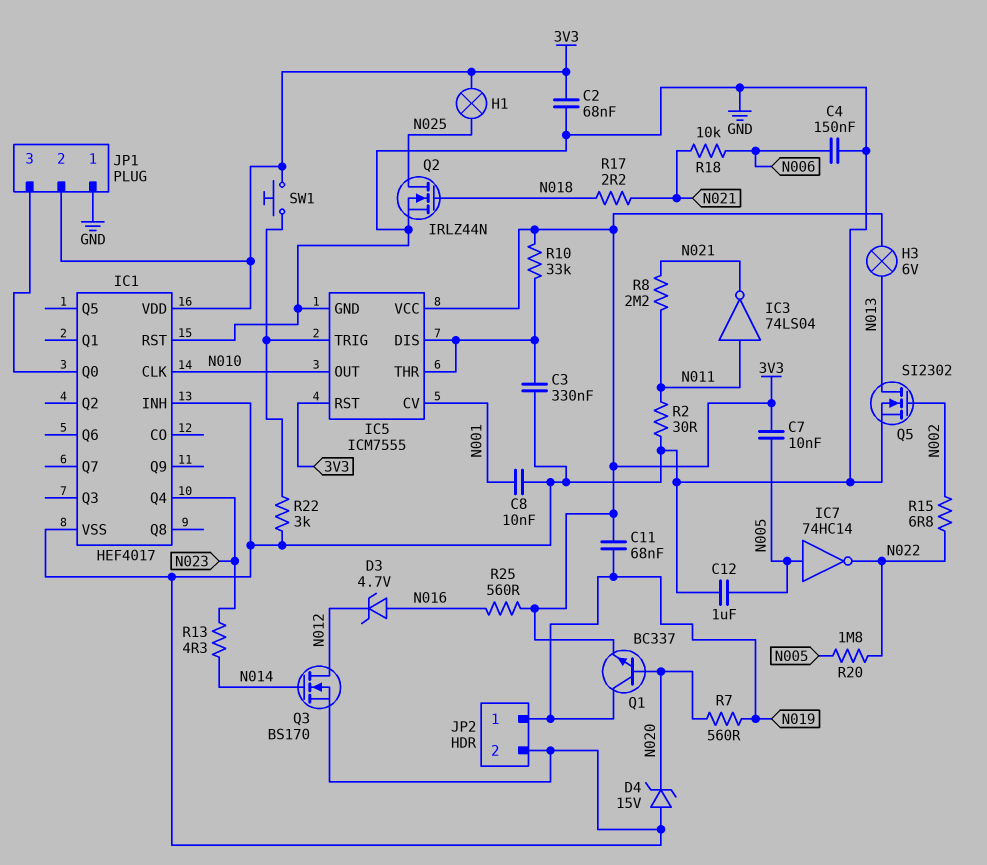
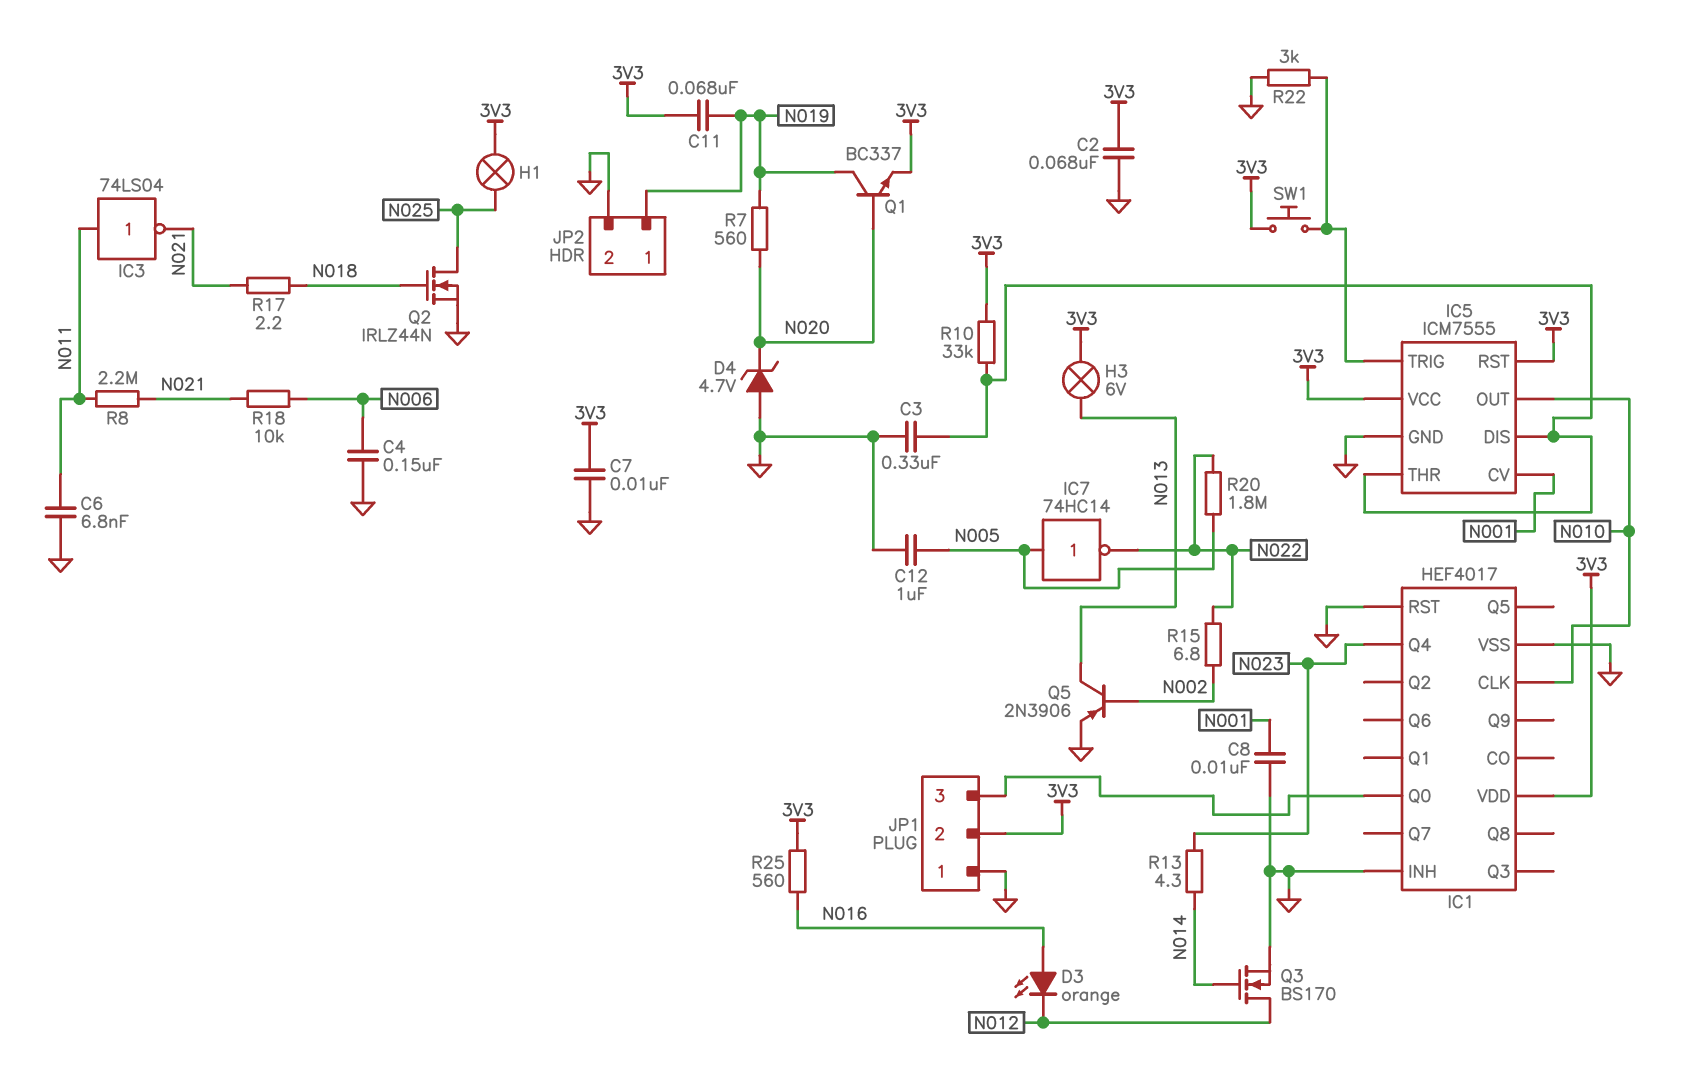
C6: none -> 6.8nF (GND, N011)
C7: 10nF (3V3, N005) -> 10nF (3V3, GND)
D3: zener 4.7V (A N016, K N012) -> LED orange (A N016, K N012)
D4: zener 15V (A GND, K N020) -> zener 4.7V (A GND, K N020)
Q5: NMOS SI2302 (G N002, D N013, S GND) -> PNP 2N3906 (B N002, C N013, E GND)
R2: 30 (GND, N011) -> none

